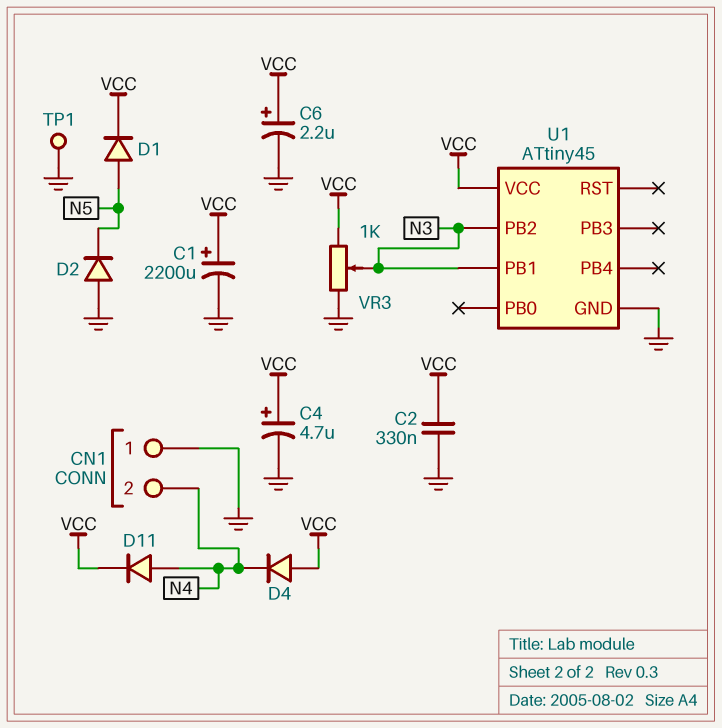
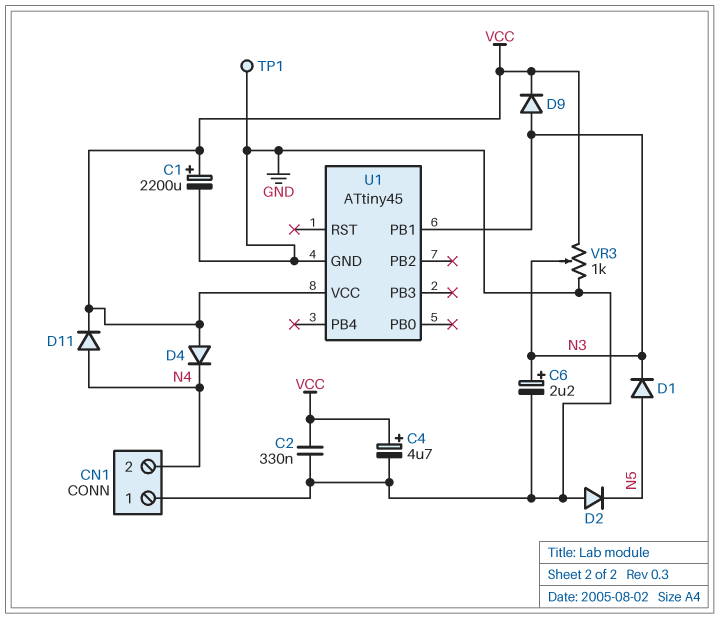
C6: 2.2uF (plus VCC, minus GND) -> 2.2uF (plus N3, minus GND)
D1: diode (A N5, K VCC) -> diode (A N5, K N3)
D9: none -> diode (A N3, K VCC)
U1 pin PB2: N3 -> none

